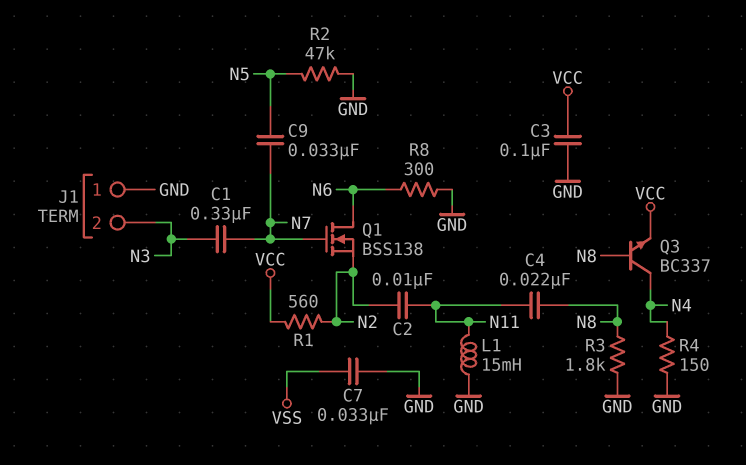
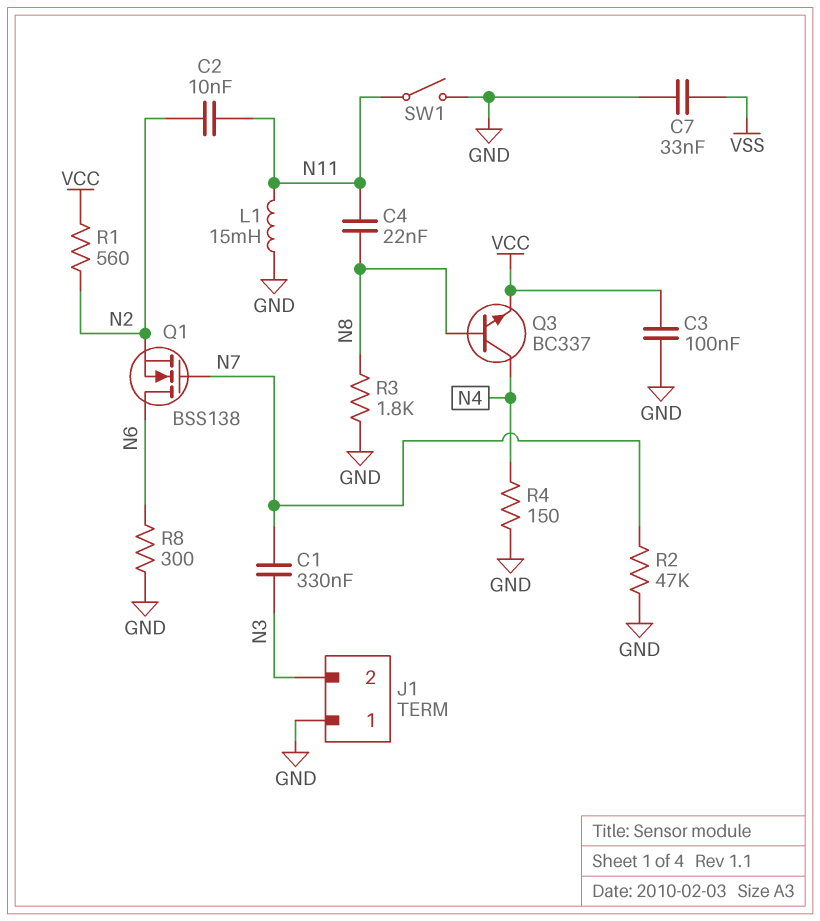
C9: 33nF (N5, N7) -> none
R2: 47k (GND, N5) -> 47k (GND, N7)
SW1: none -> switch (GND, N11)

